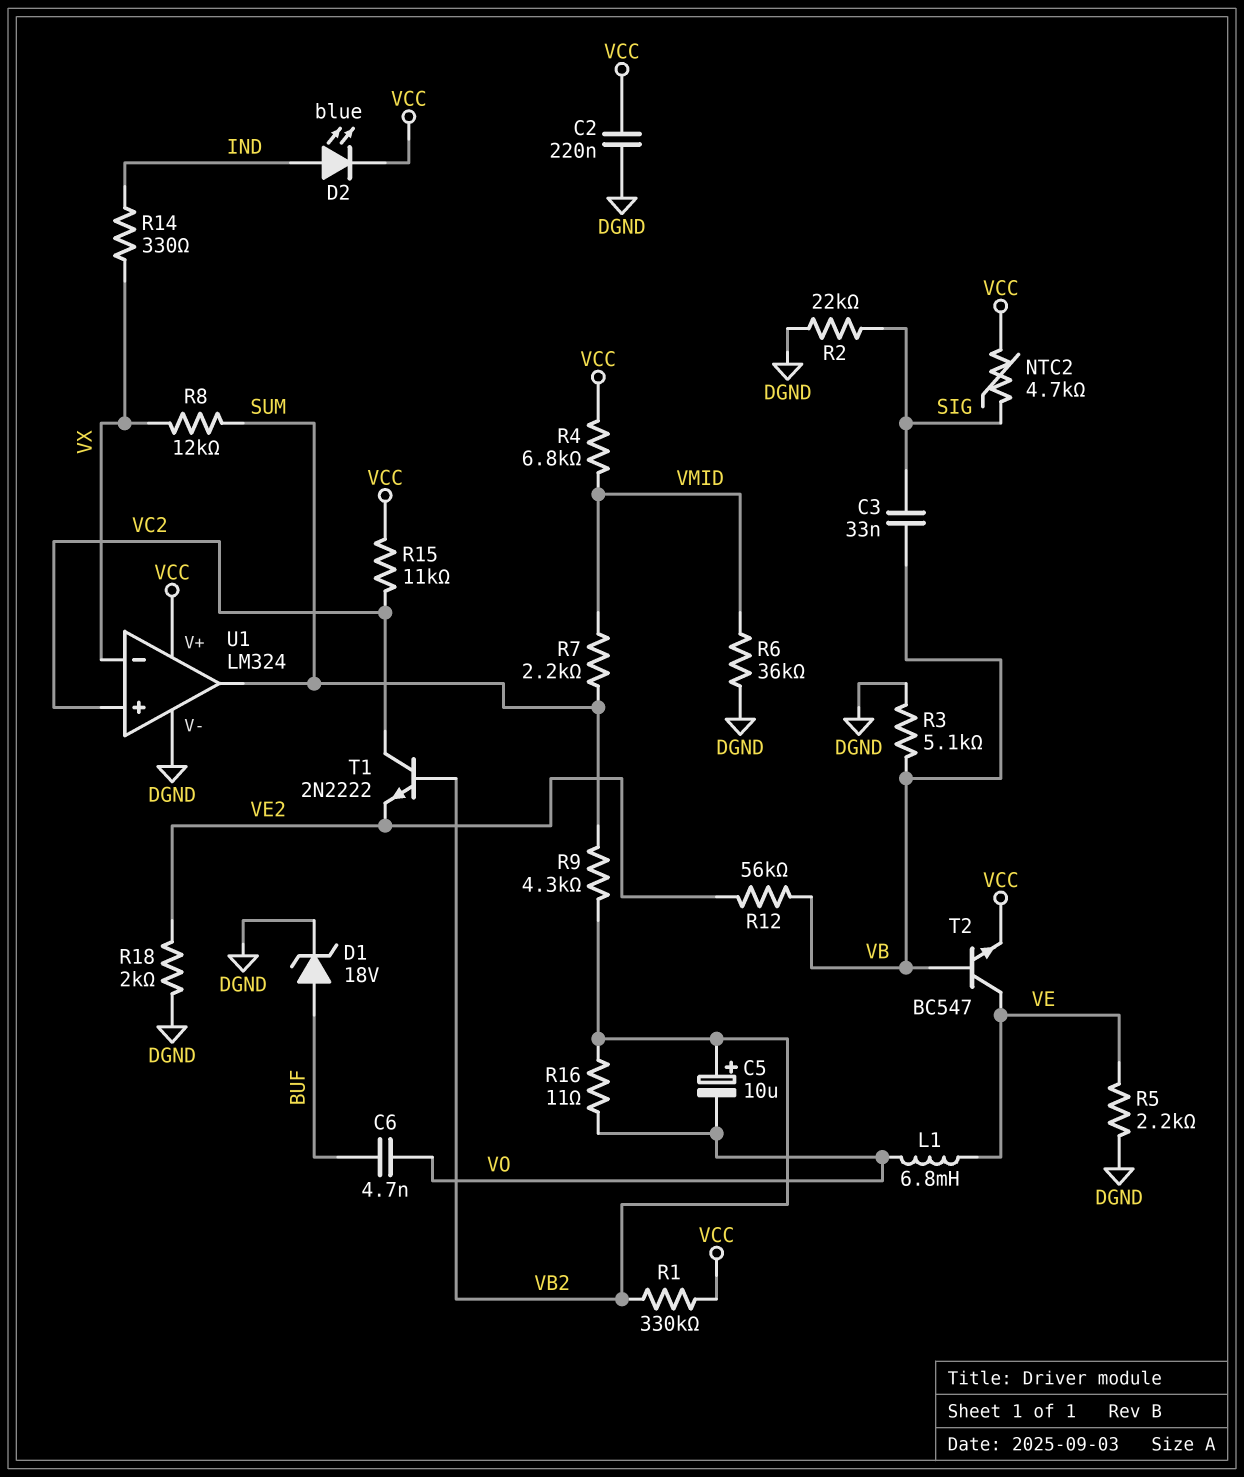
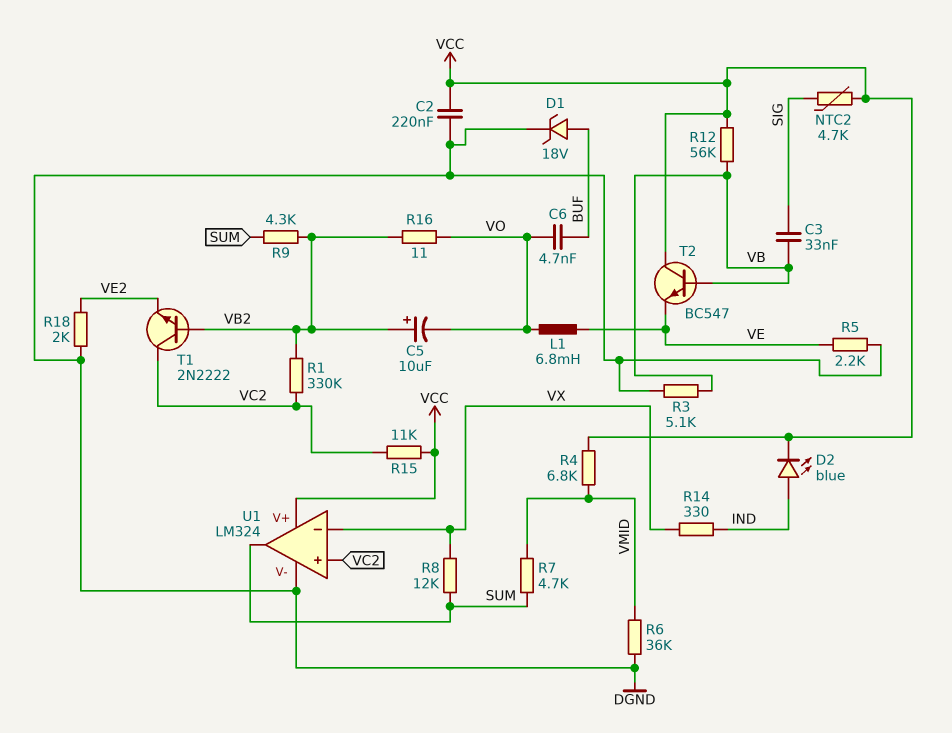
R1: 330k (VB2, VCC) -> 330k (VB2, VC2)
R2: 22k (DGND, SIG) -> none
R7: 2.2k (SUM, VMID) -> 4.7k (SUM, VMID)
R12: 56k (VB, VE2) -> 56k (VB, VCC)
T2: NPN BC547 (B VB, C VE, E VCC) -> NPN BC547 (B VB, C VCC, E VE)

